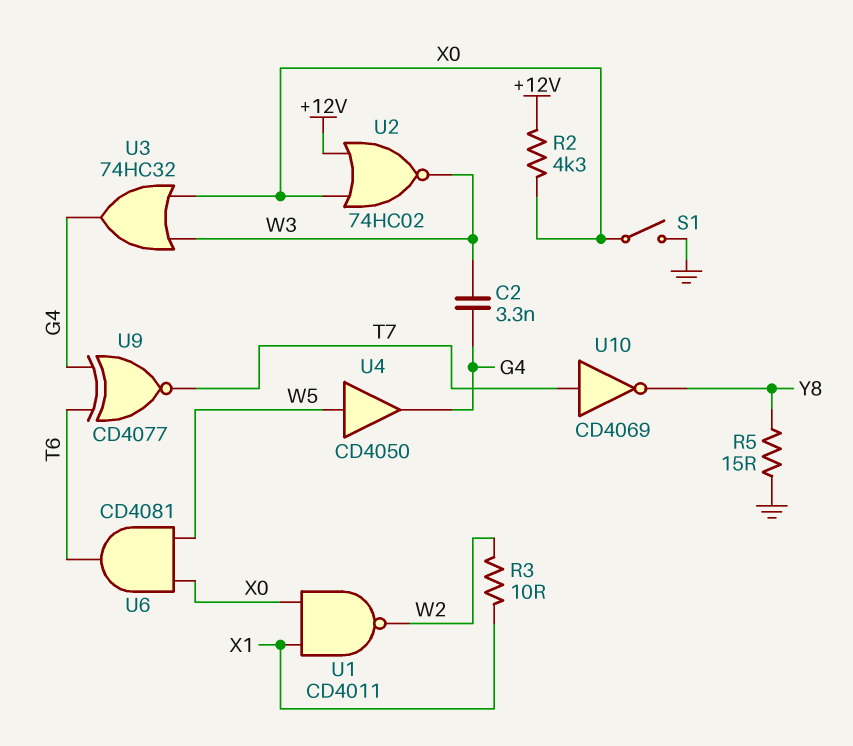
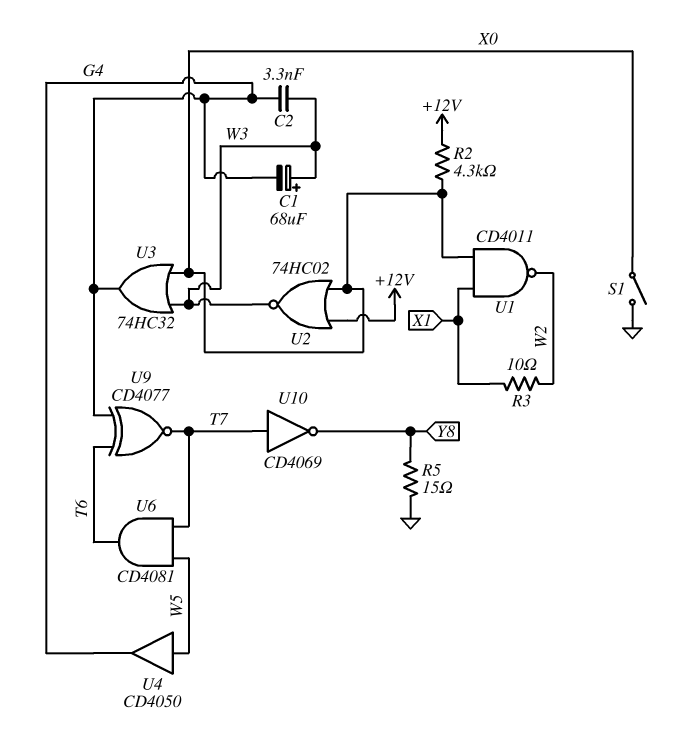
C1: none -> 68uF (plus W3, minus G4)
U6: AND CD4081 (in W5, in X0, out T6) -> AND CD4081 (in T7, in W5, out T6)

